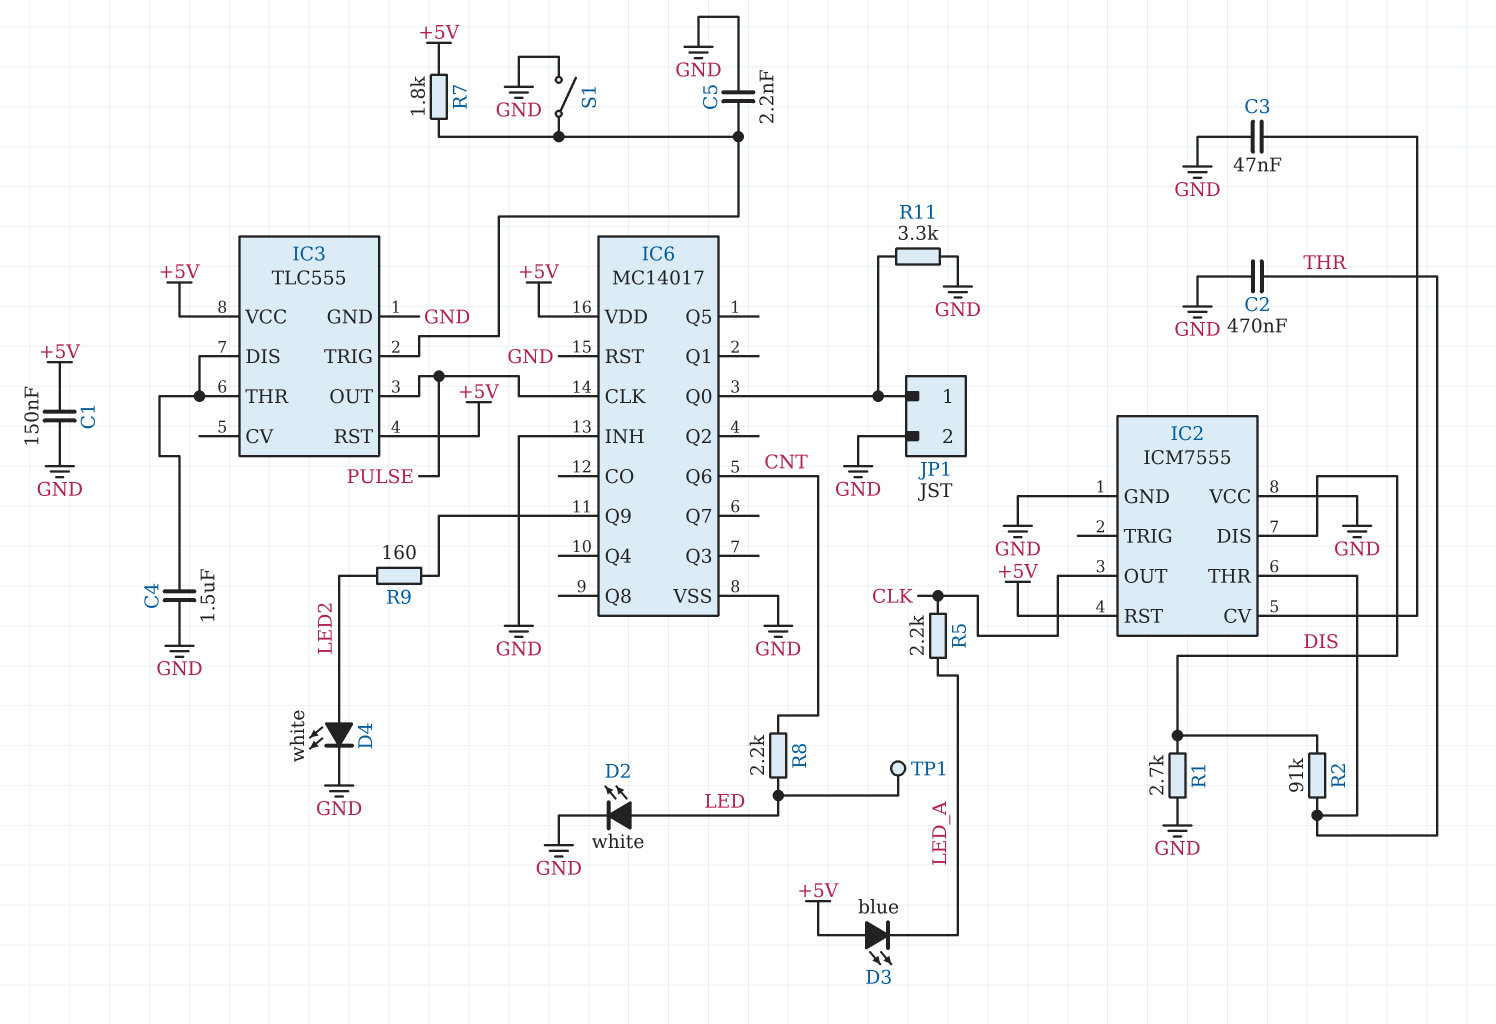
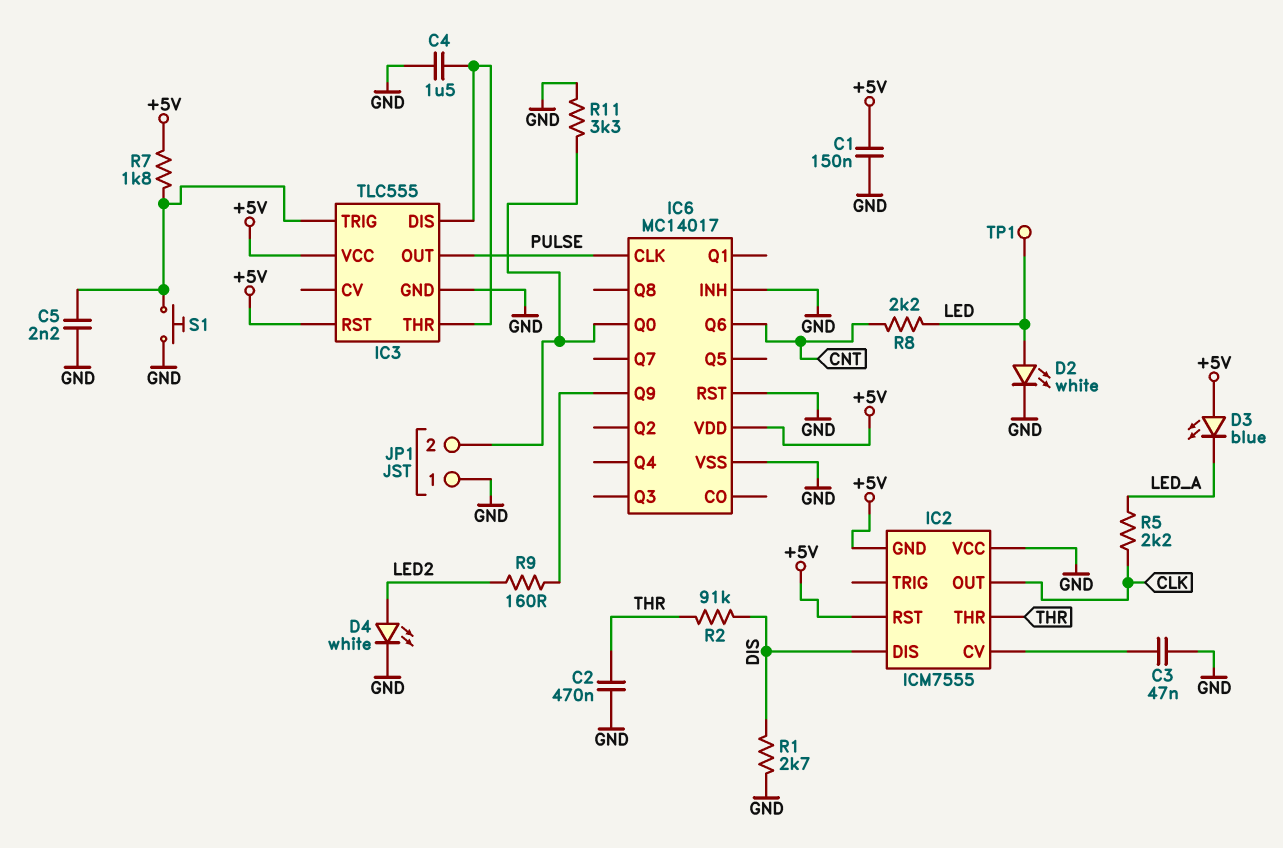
IC2 pin GND: GND -> +5V
JP1 pin 1: IC6/Q0 -> GND
JP1 pin 2: GND -> IC6/Q0
S1: switch (GND, IC3/TRIG) -> button (GND, IC3/TRIG)

